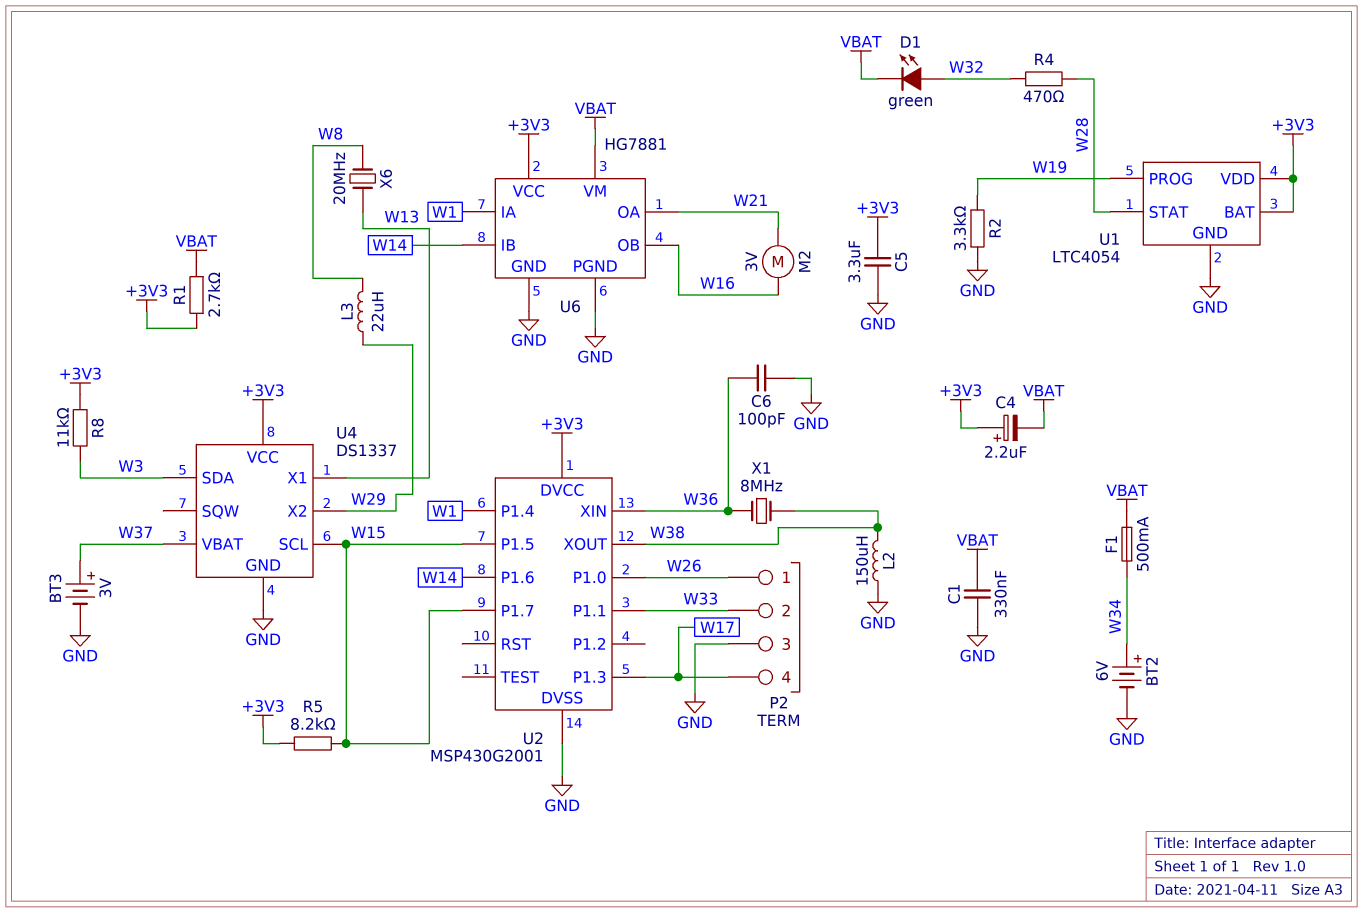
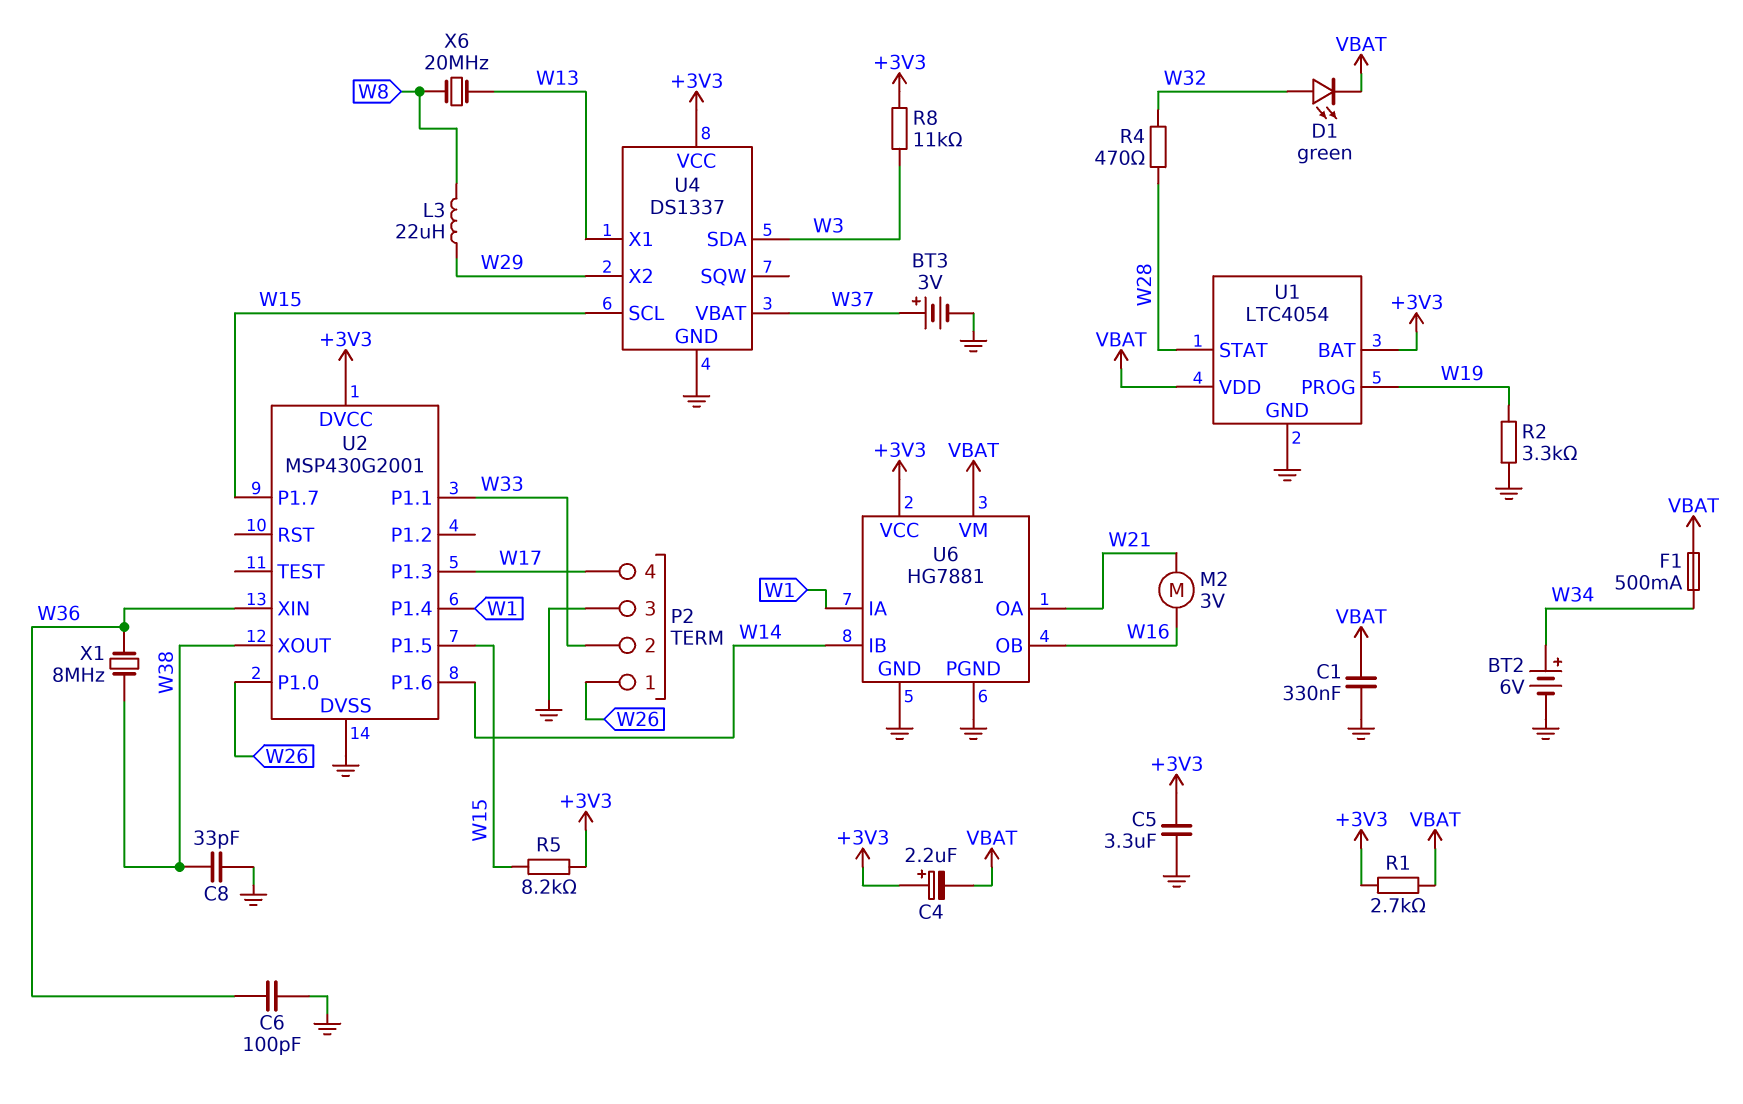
C8: none -> 33pF (GND, W38)
L2: 150uH (GND, W38) -> none
U1 pin VDD: +3V3 -> VBAT

